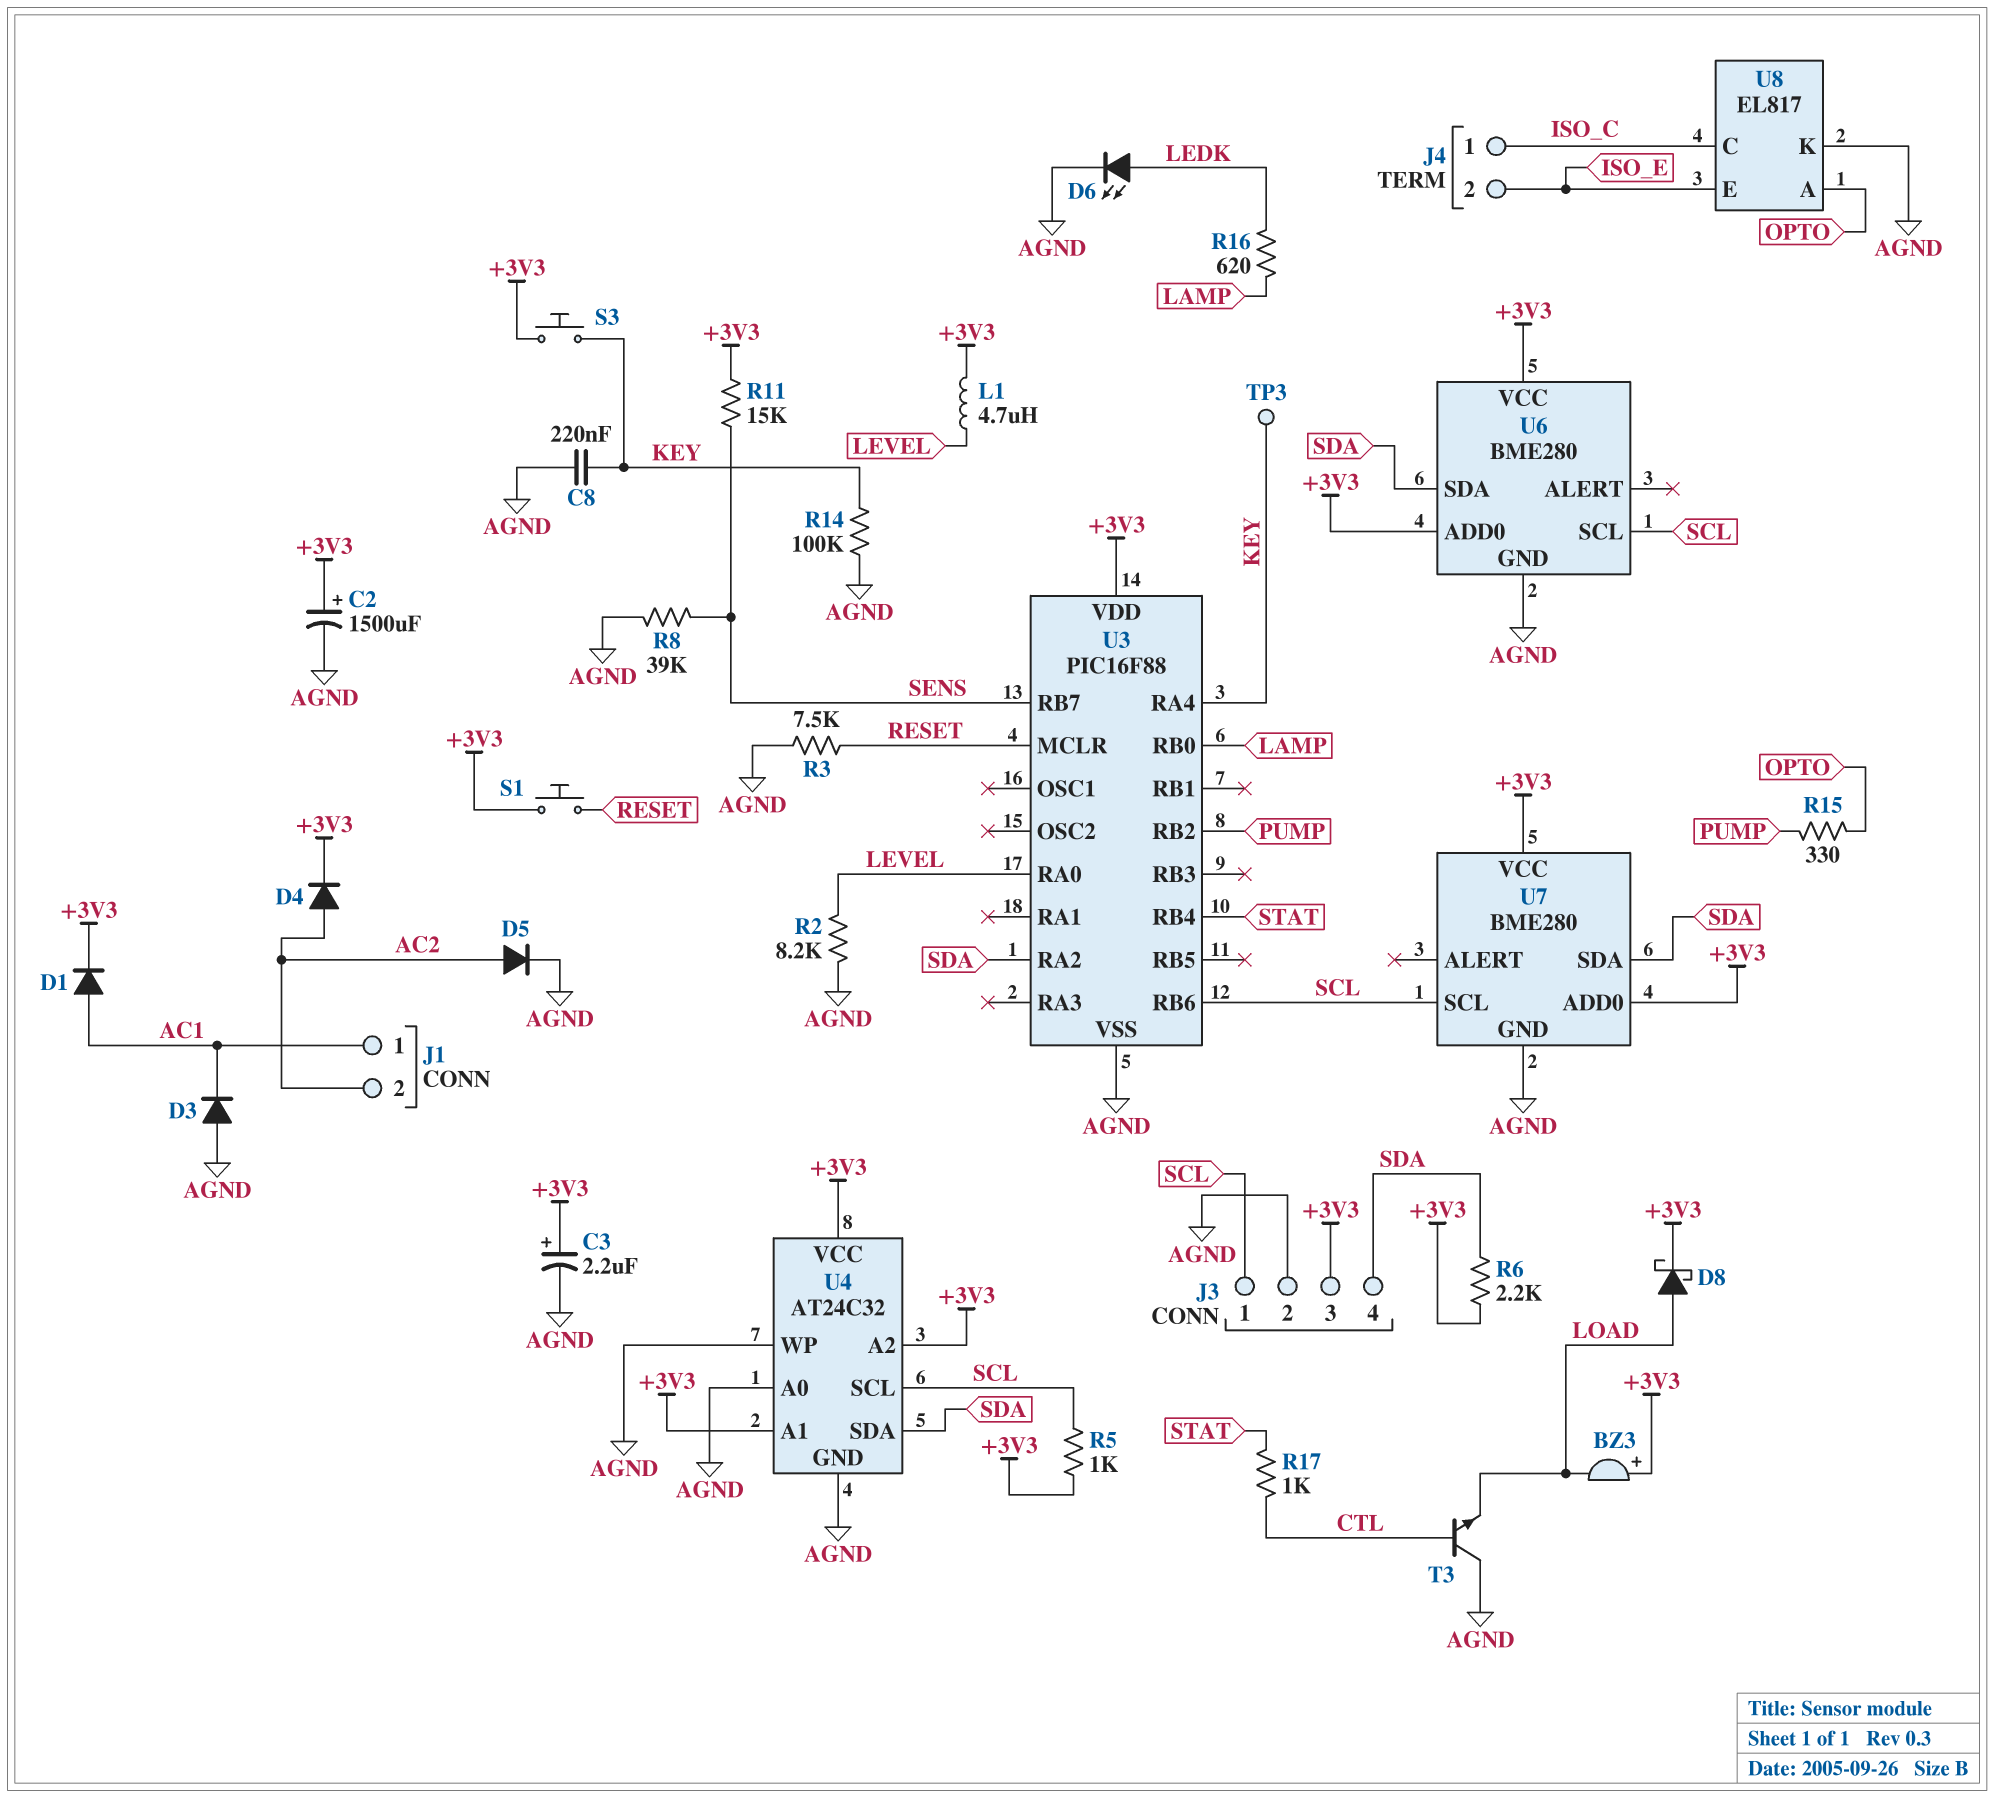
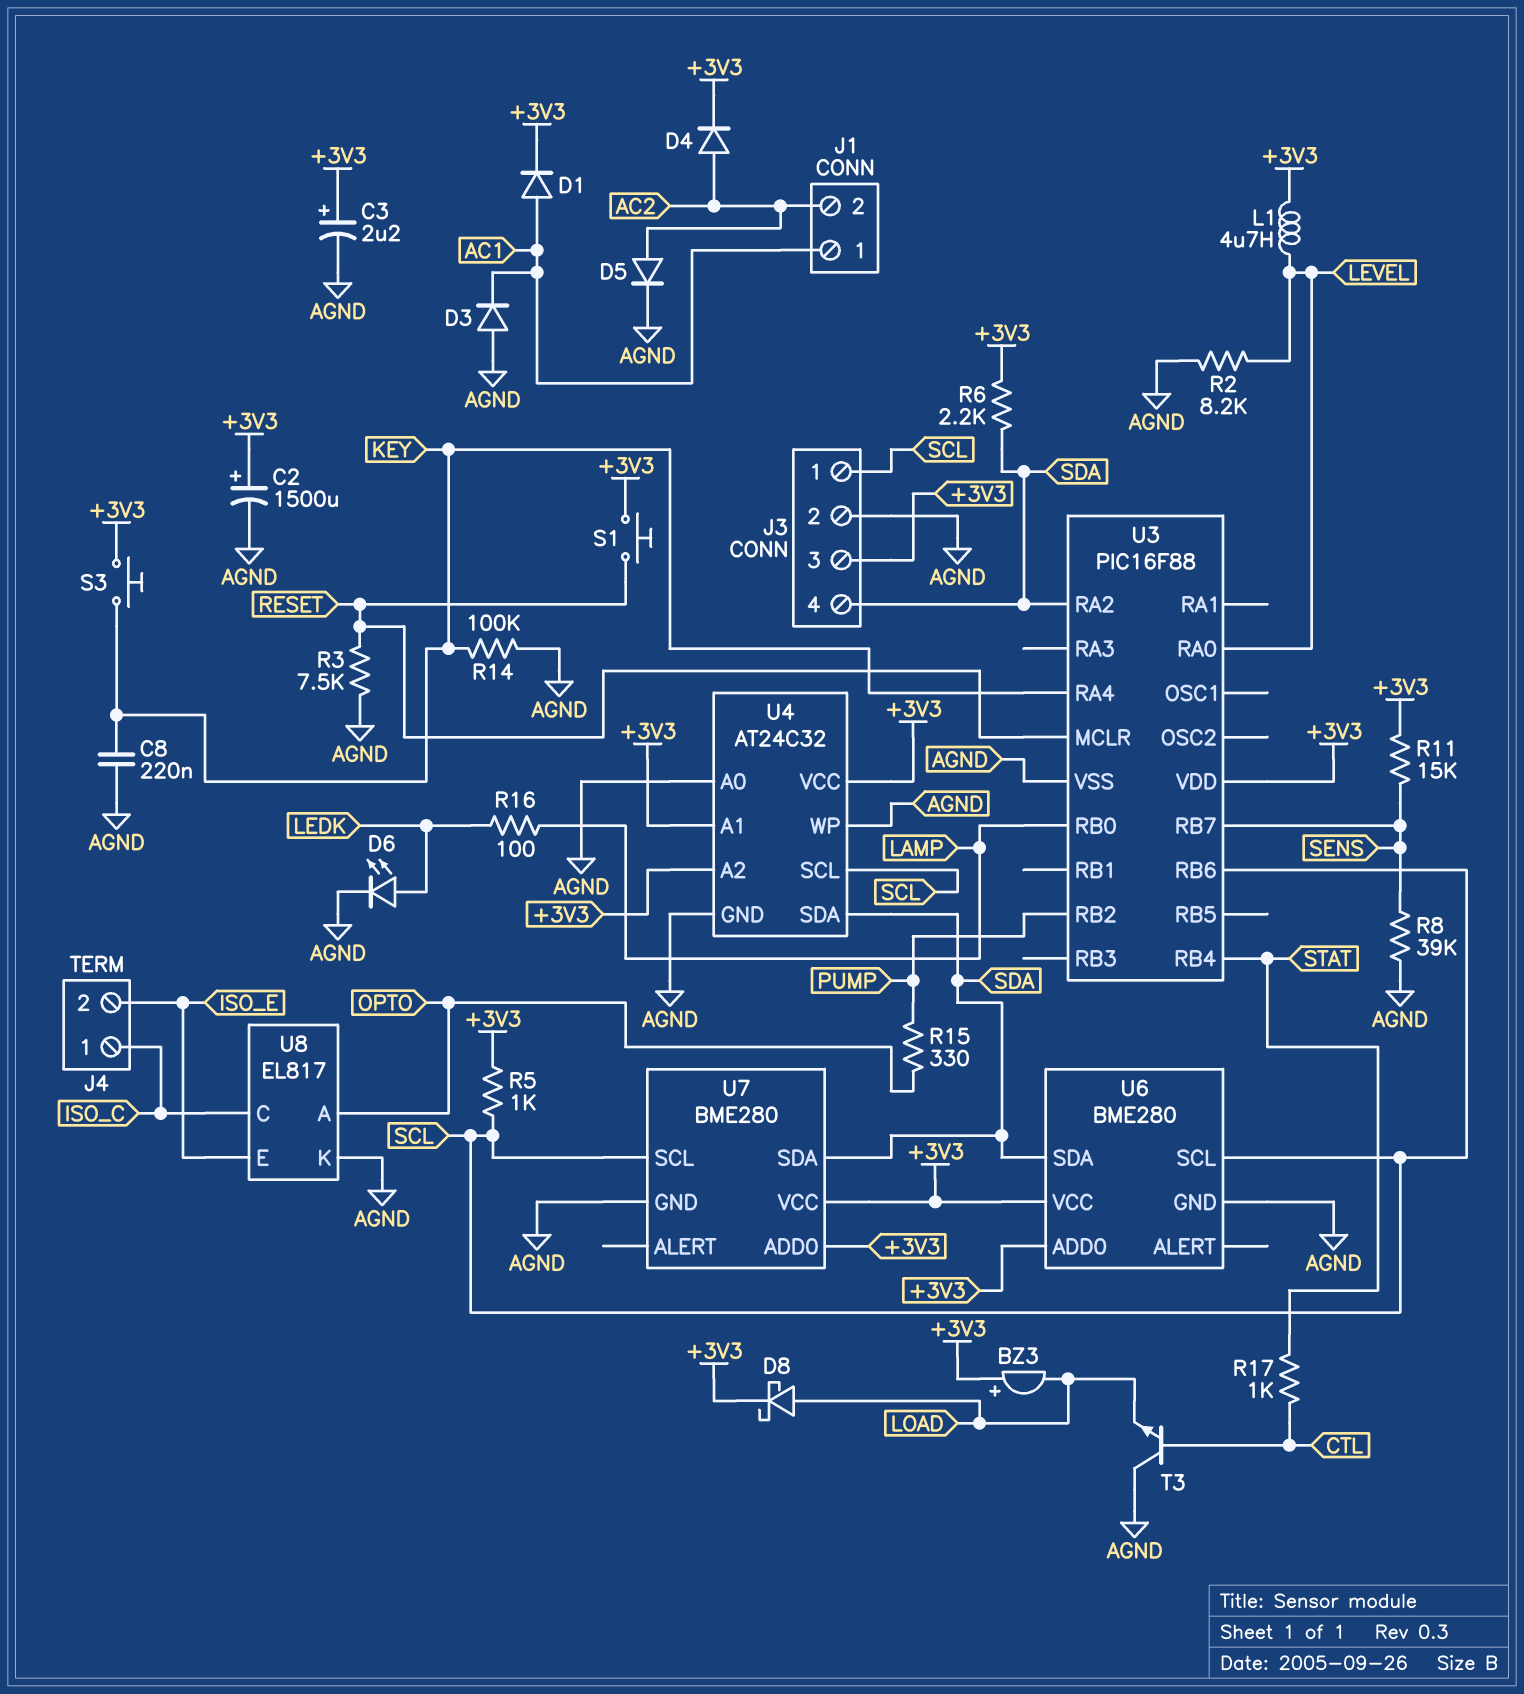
R16: 620 (LAMP, LEDK) -> 100 (LAMP, LEDK)
TP3: test point (KEY) -> none

